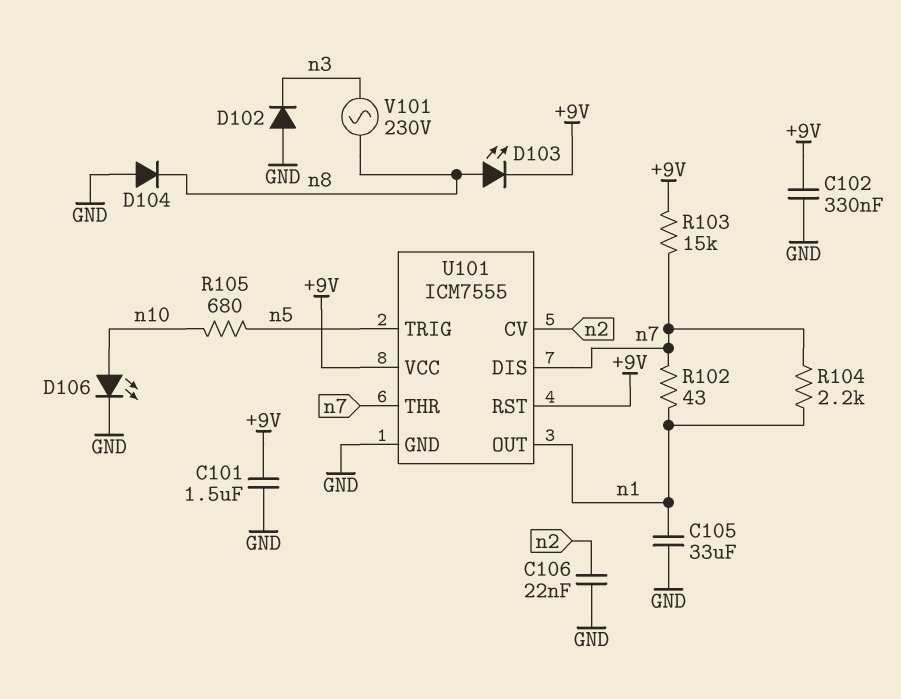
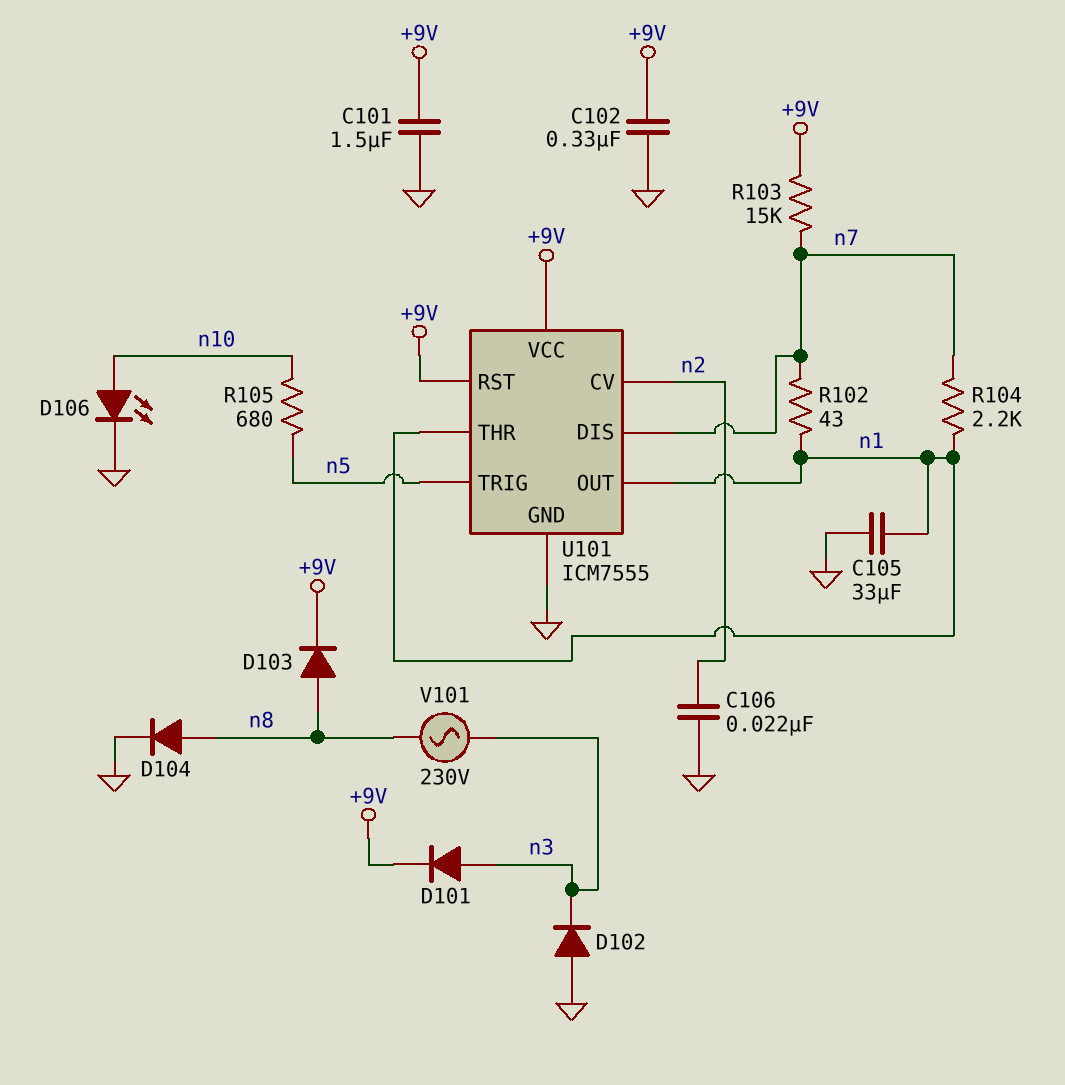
D101: none -> diode (A n3, K +9V)
D103: LED (A n8, K +9V) -> diode (A n8, K +9V)
D104: diode (A GND, K n8) -> diode (A n8, K GND)
U101 pin THR: n7 -> n1

